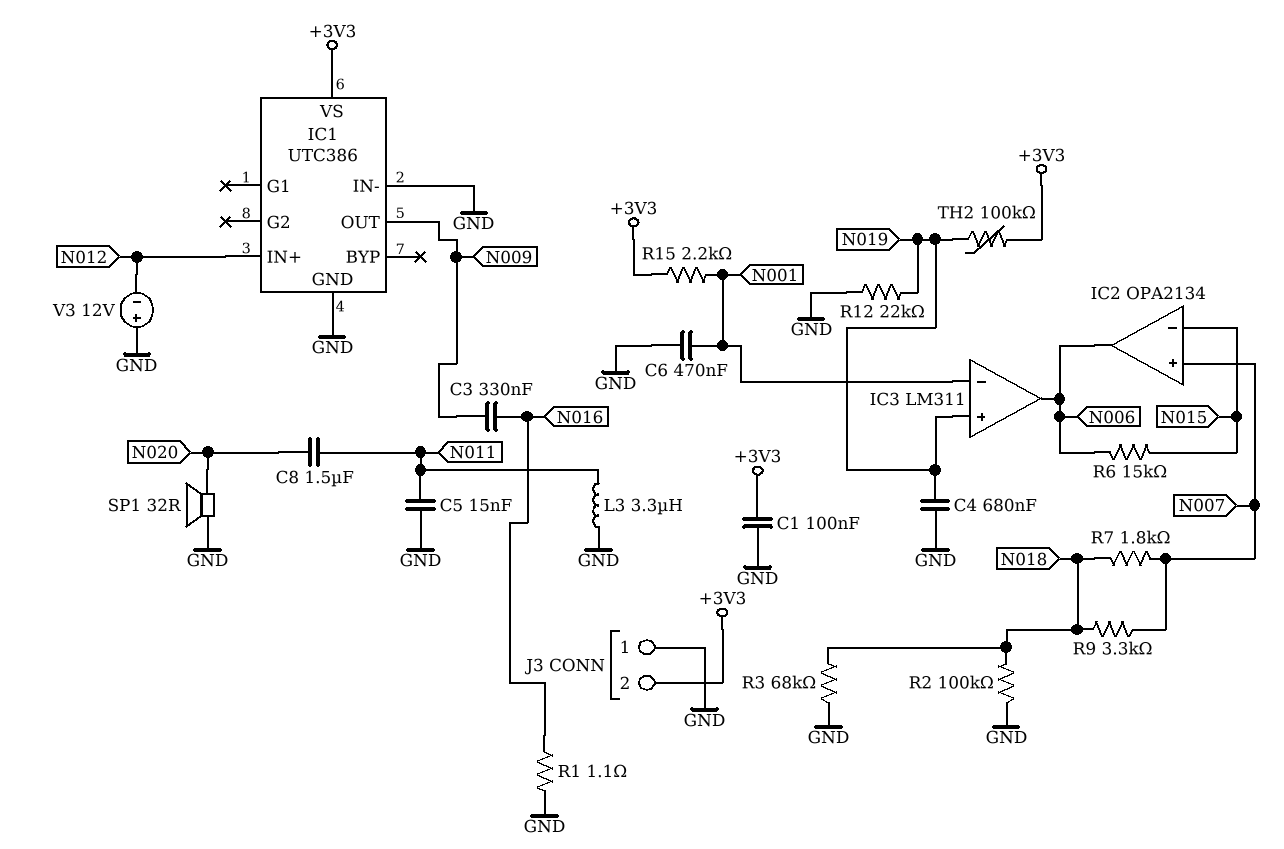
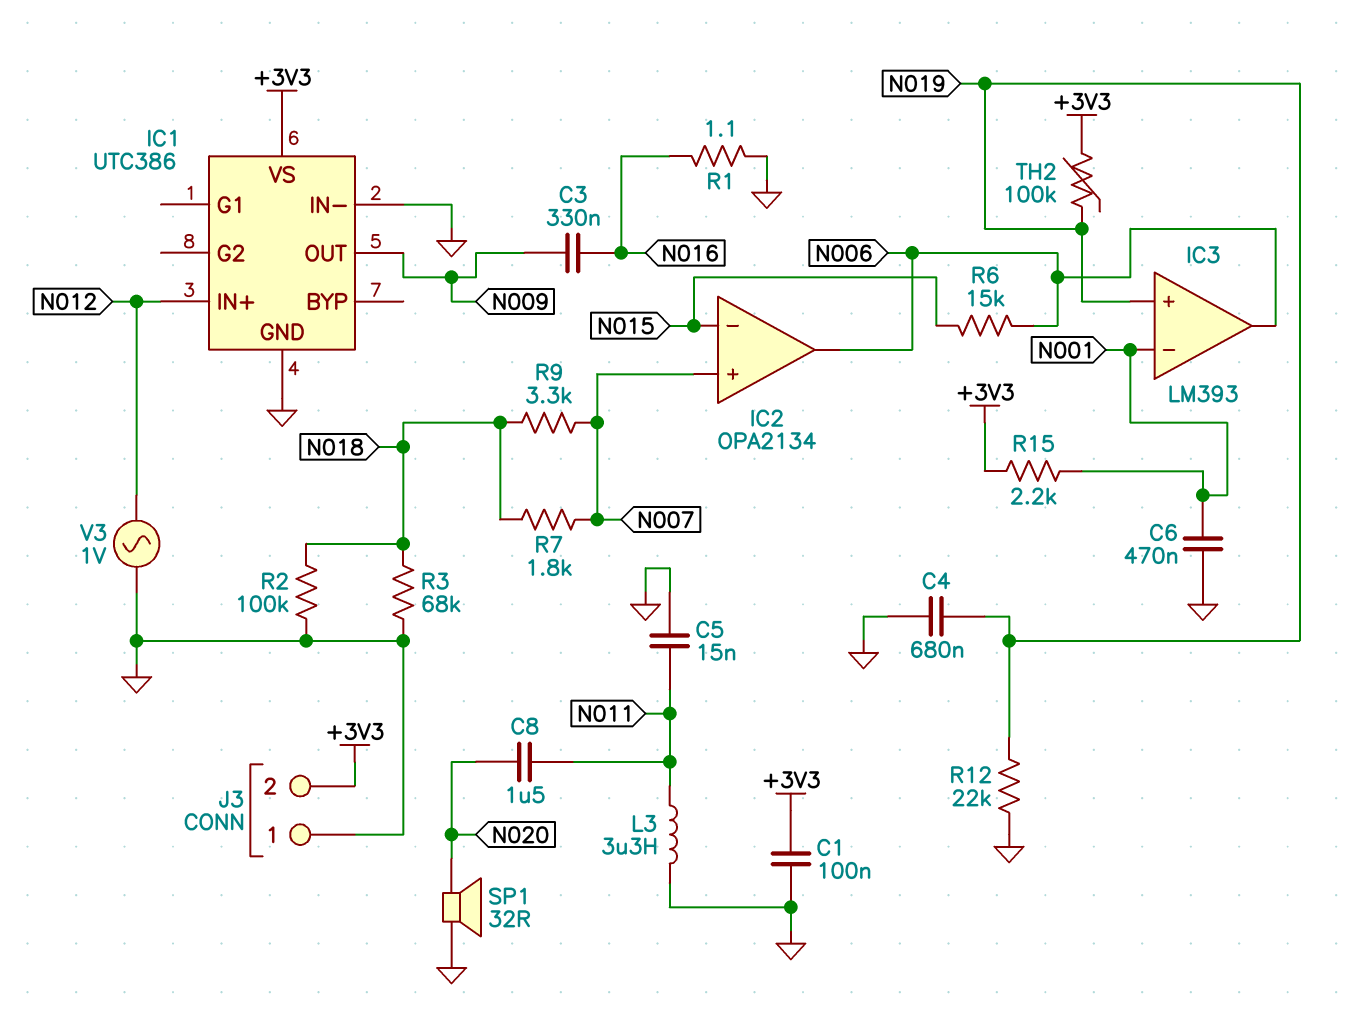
IC3: LM311 -> LM393
V3: 12V (plus GND, minus N012) -> AC 1V (GND, N012)

